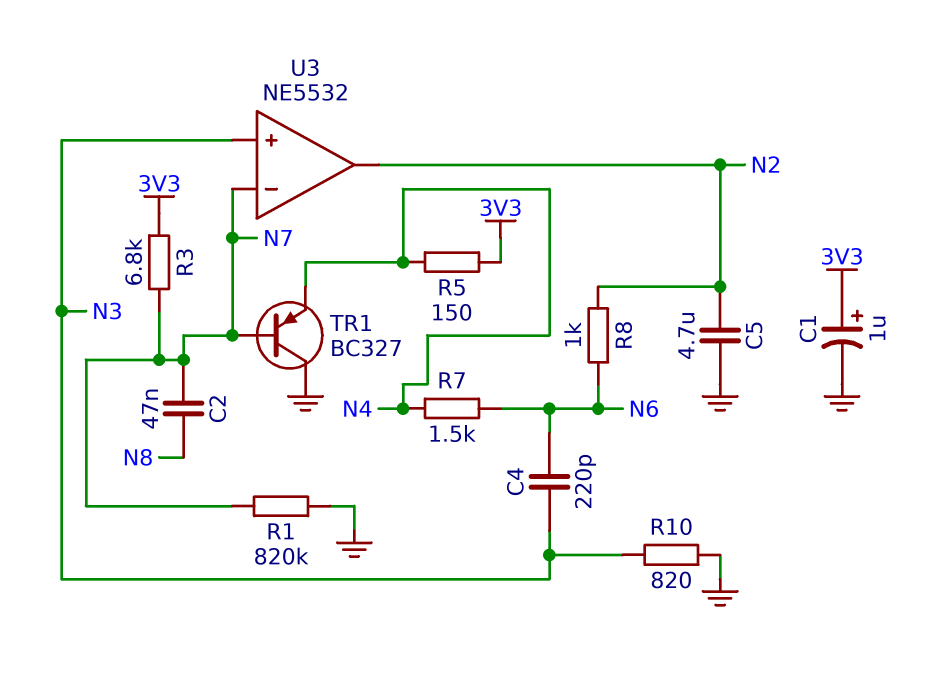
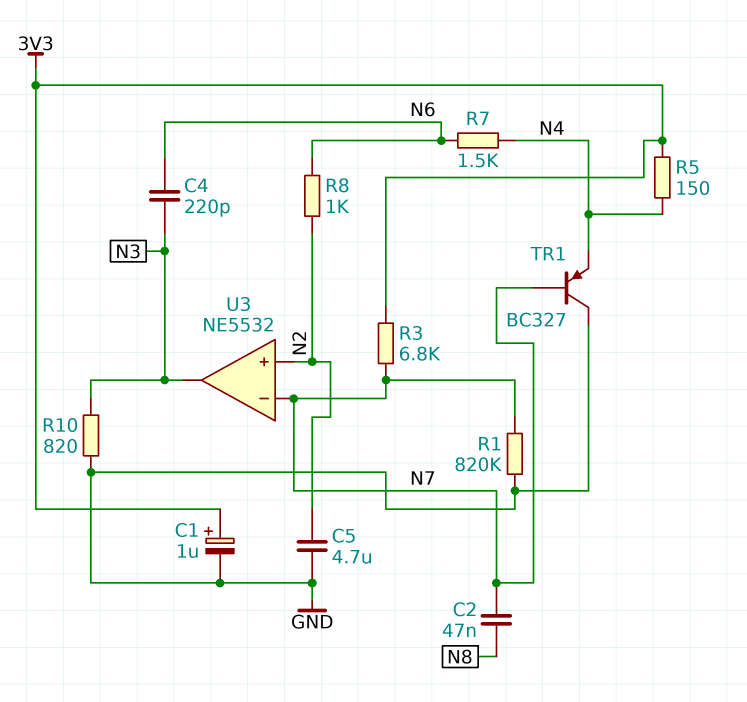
U3 pin in+: N3 -> N2
U3 pin out: N2 -> N3

